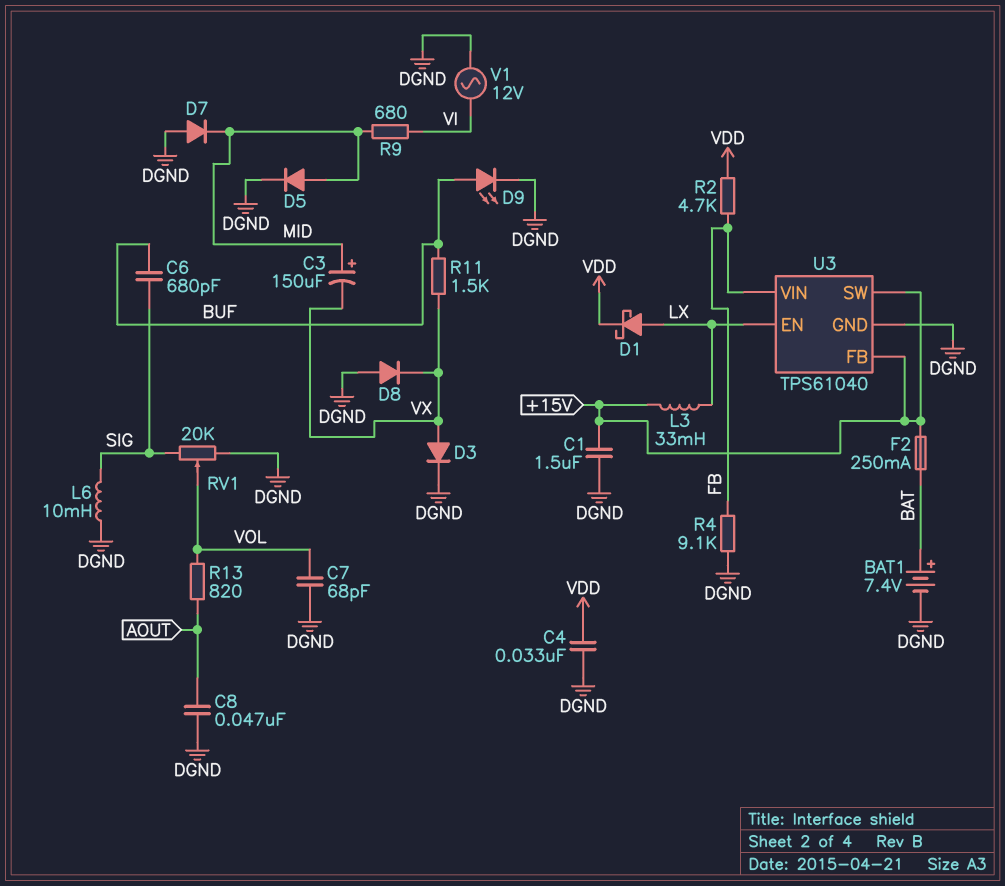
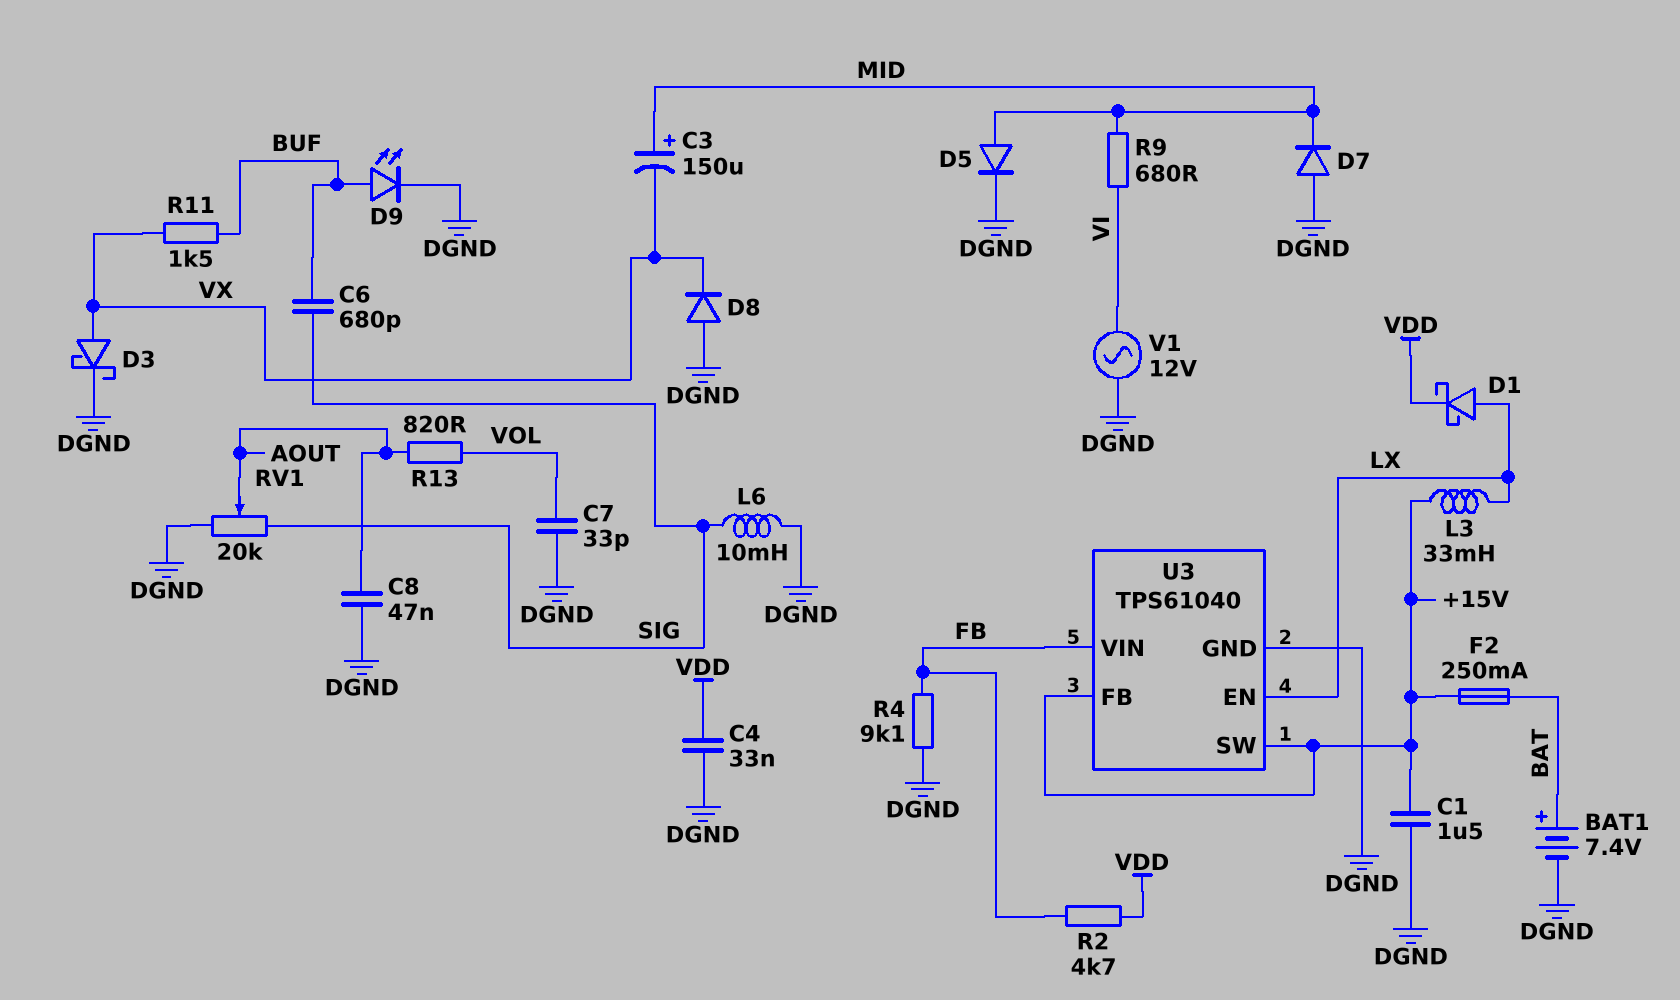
C7: 68pF (DGND, VOL) -> 33pF (DGND, VOL)
D3: diode (A VX, K DGND) -> schottky (A VX, K DGND)
RV1: 20k (DGND, SIG, wiper VOL) -> 20k (DGND, SIG, wiper AOUT)

